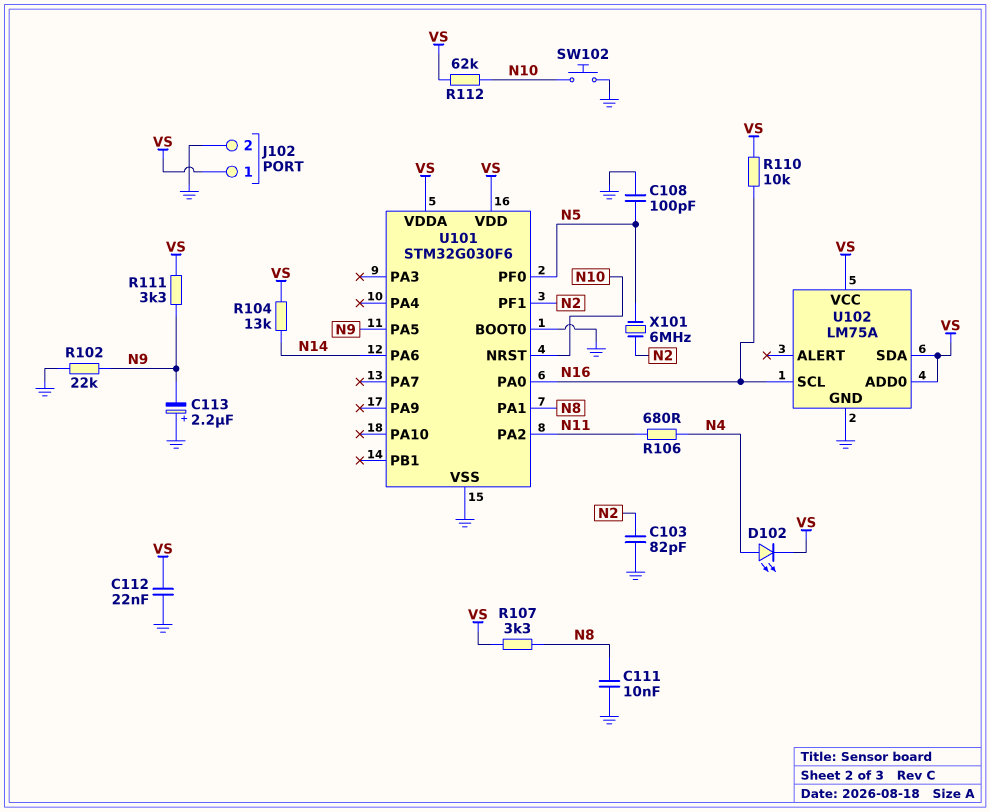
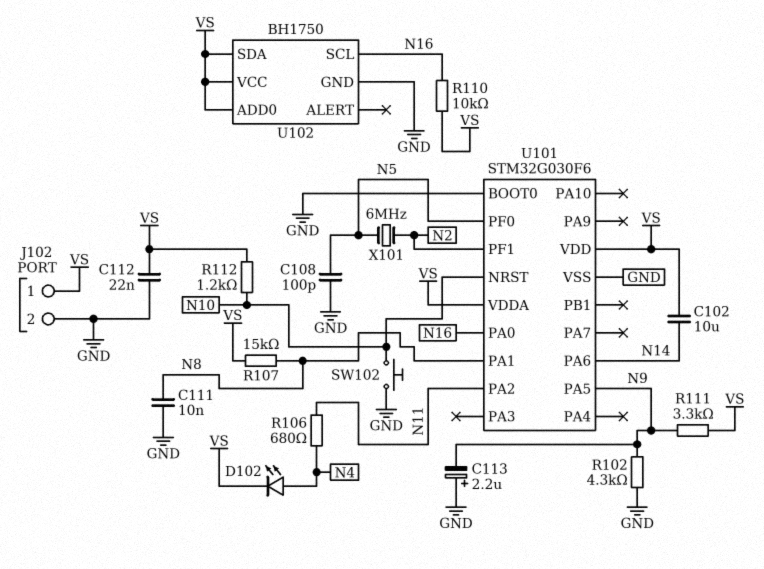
C102: none -> 10uF (N14, VS)
C103: 82pF (GND, N2) -> none
R102: 22k (GND, N9) -> 4.3k (GND, N9)
R104: 13k (N14, VS) -> none
R107: 3.3k (N8, VS) -> 15k (N8, VS)
R112: 62k (N10, VS) -> 1.2k (N10, VS)
U102: LM75A -> BH1750

